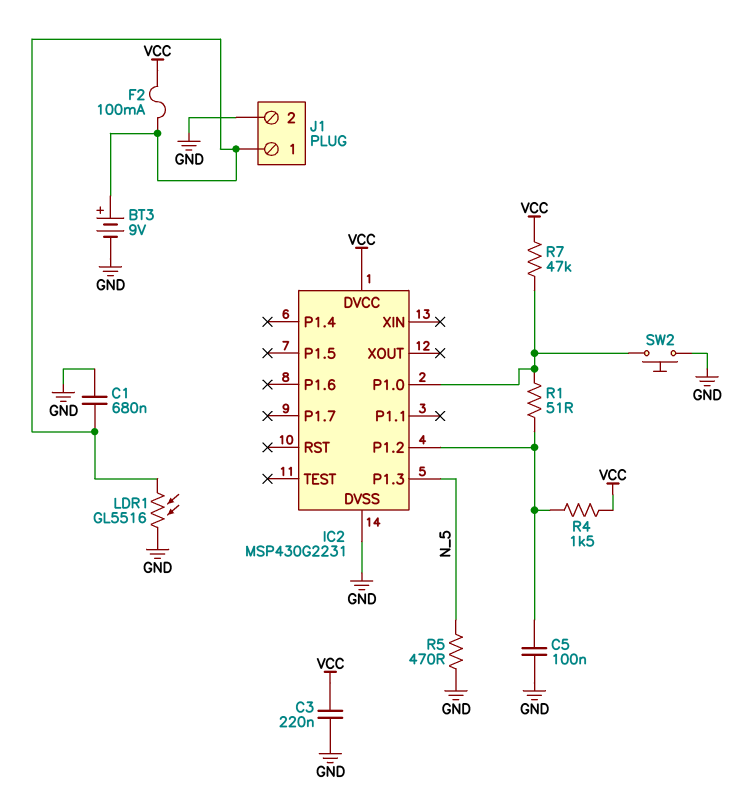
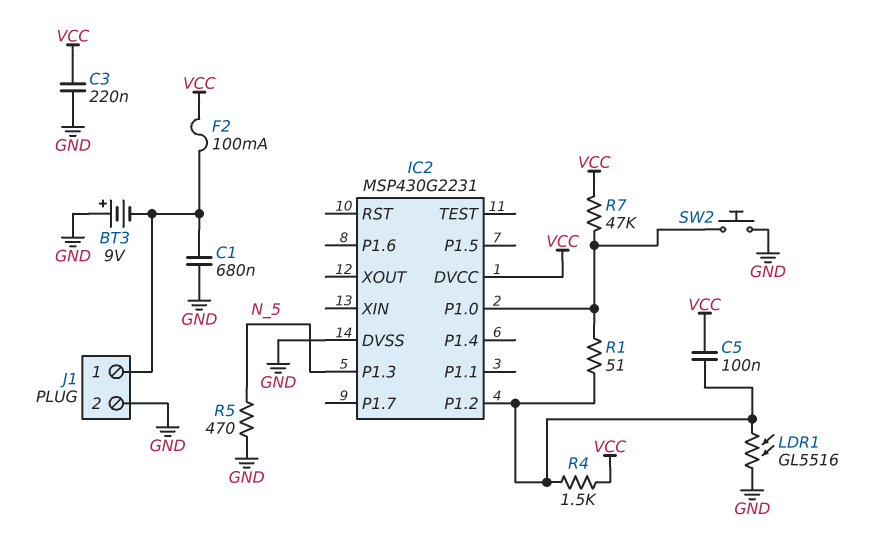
BT3: 9V (plus J1/1, minus GND) -> 9V (plus GND, minus J1/1)
C5: 100nF (GND, IC2/P1.2) -> 100nF (IC2/P1.2, VCC)
LDR1: GL5516 (GND, J1/1) -> GL5516 (GND, IC2/P1.2)

